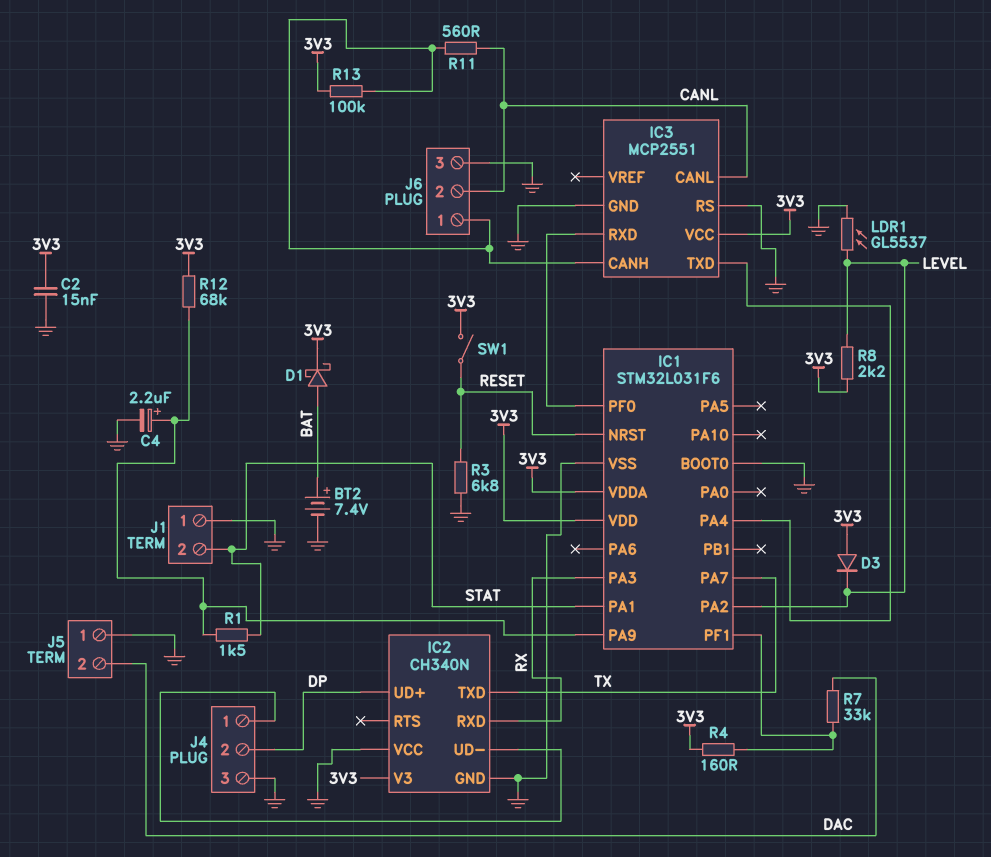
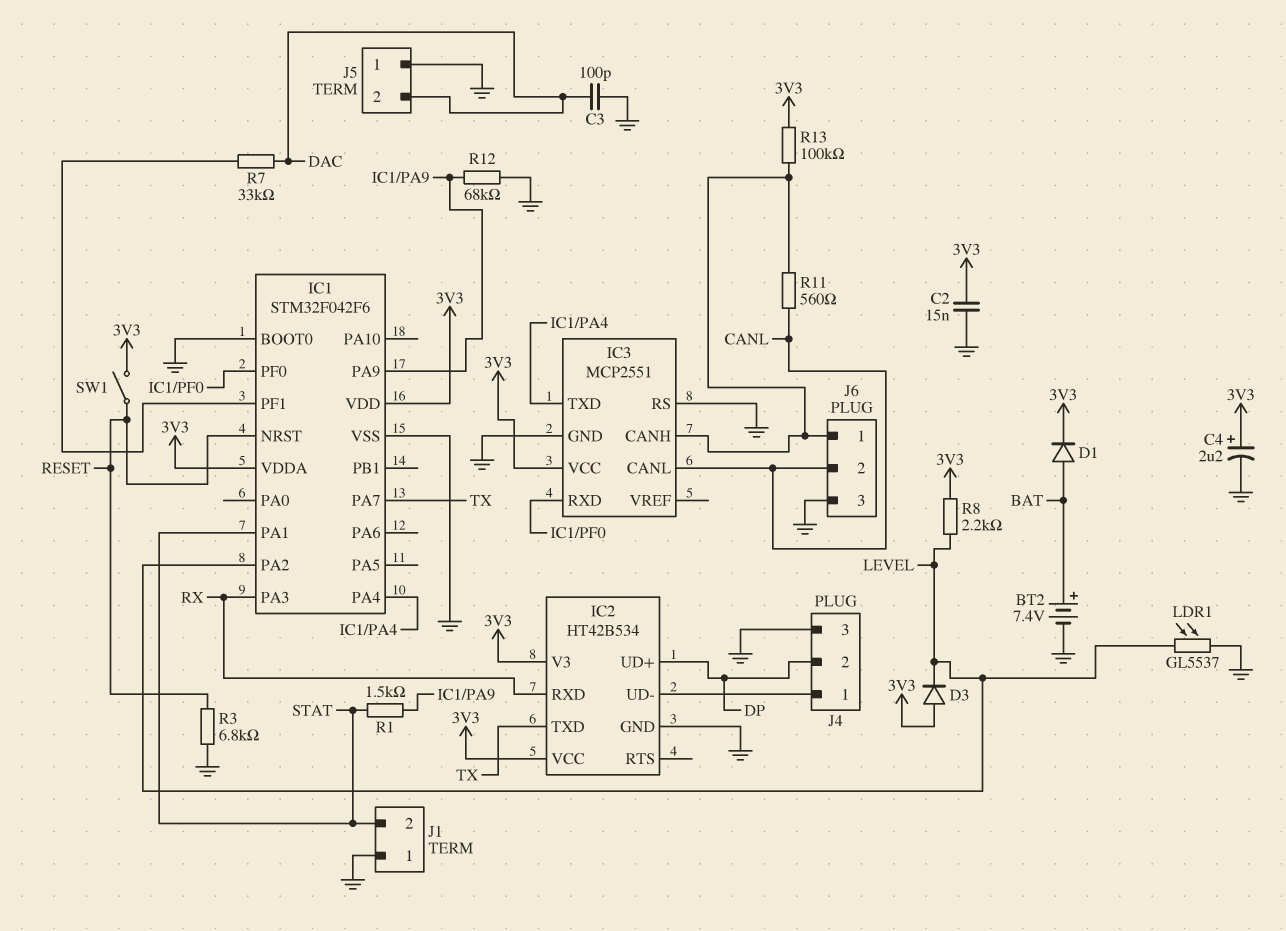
C3: none -> 100pF (DAC, GND)
C4: 2.2uF (plus IC1/PA9, minus GND) -> 2.2uF (plus 3V3, minus GND)
D1: schottky (A BAT, K 3V3) -> diode (A BAT, K 3V3)
IC1: STM32L031F6 -> STM32F042F6
IC2: CH340N -> HT42B534
IC2 pin VCC: GND -> 3V3
R4: 160 (3V3, IC1/PF1) -> none
R12: 68k (3V3, IC1/PA9) -> 68k (GND, IC1/PA9)

